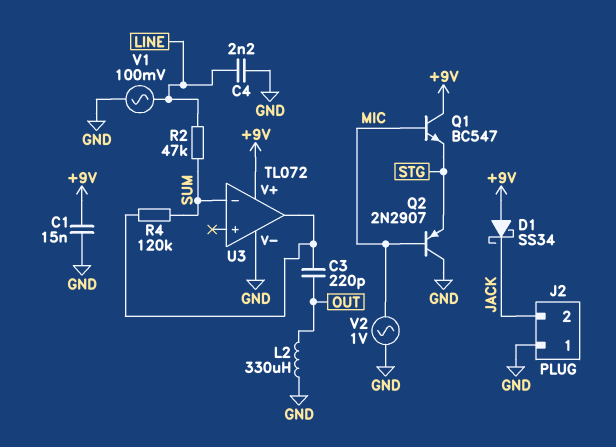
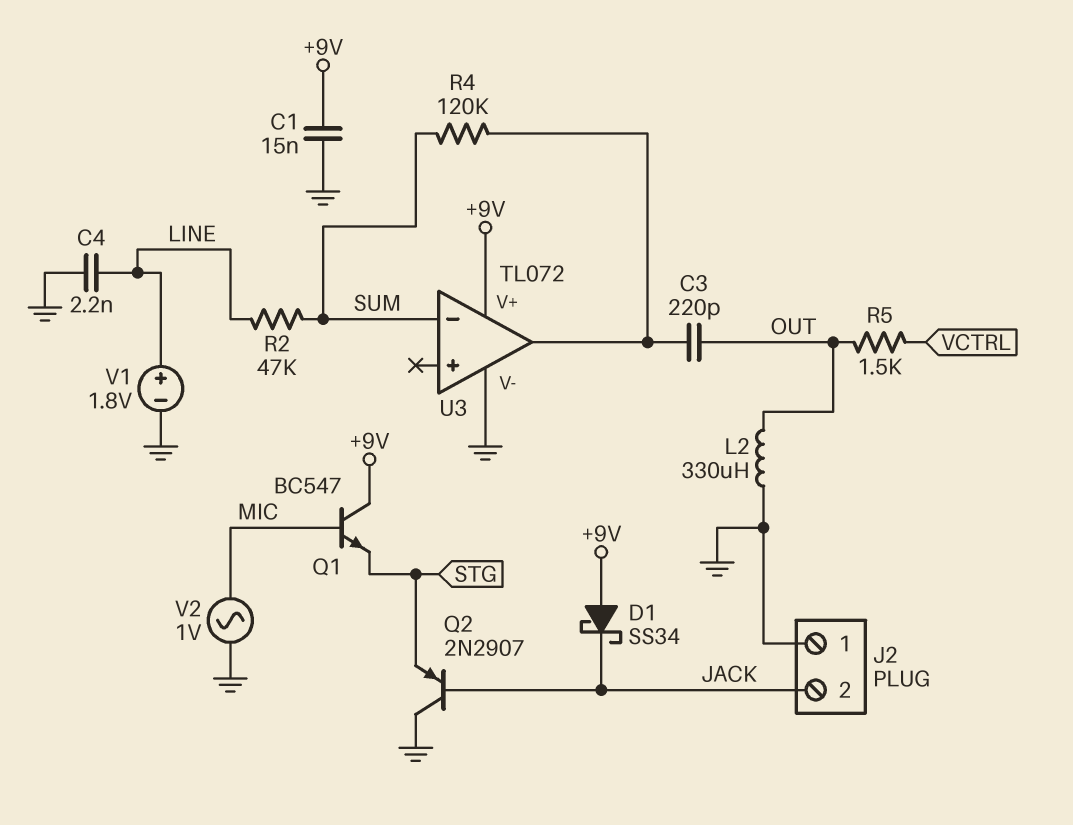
Q2: PNP 2N2907 (B MIC, C GND, E STG) -> PNP 2N2907 (B JACK, C GND, E STG)
R5: none -> 1.5k (OUT, VCTRL)
V1: AC 100mV (GND, LINE) -> 1.8V (plus LINE, minus GND)

